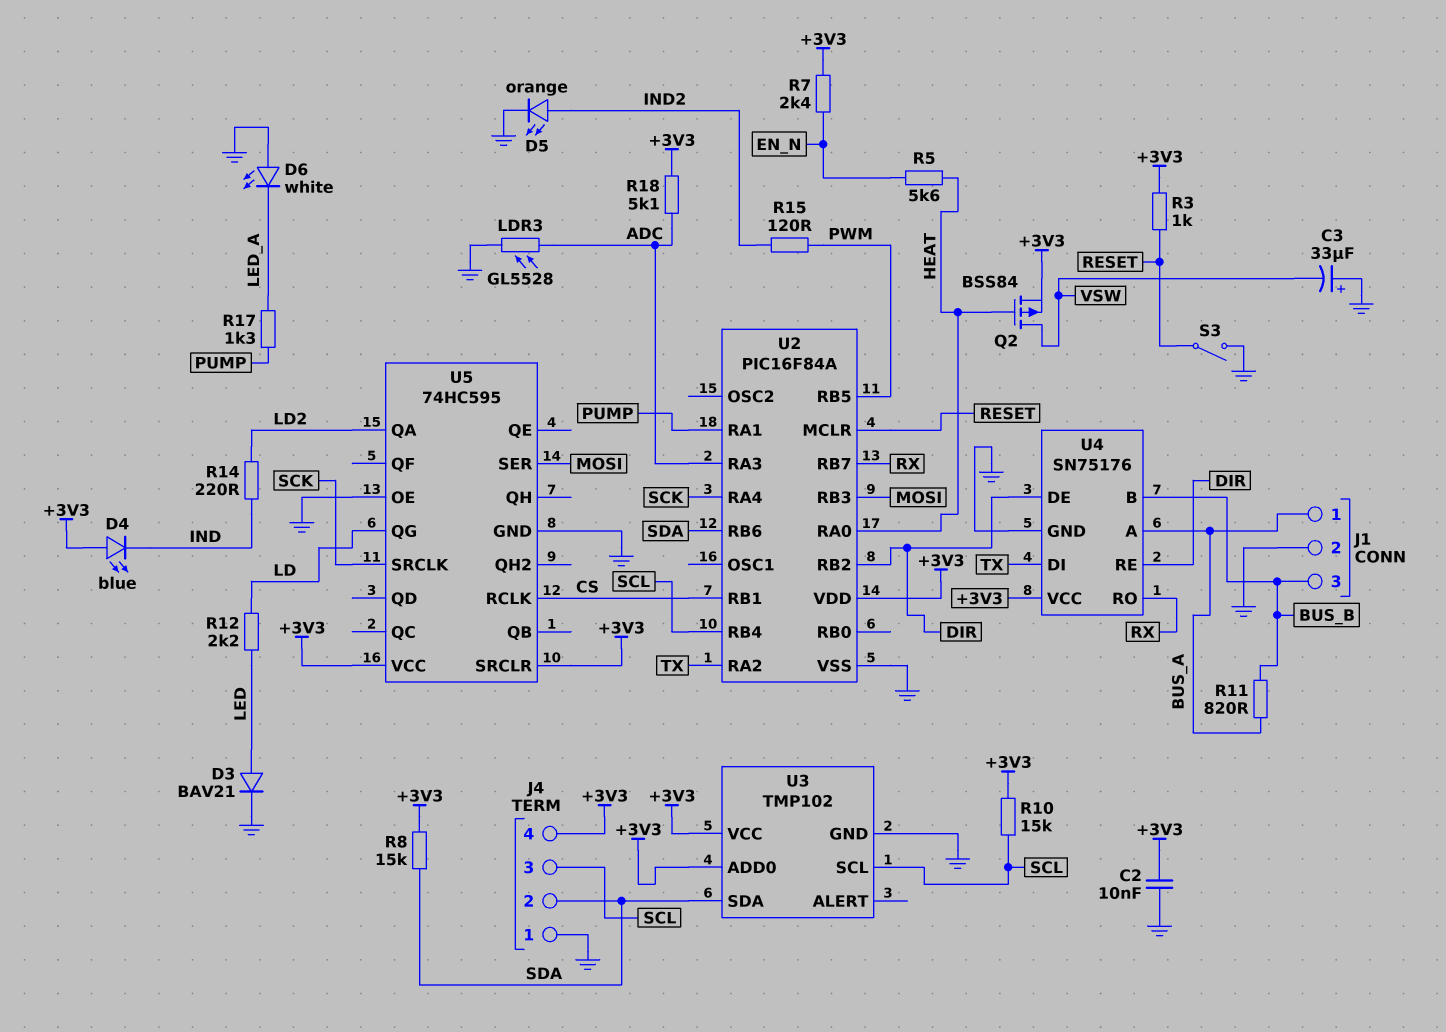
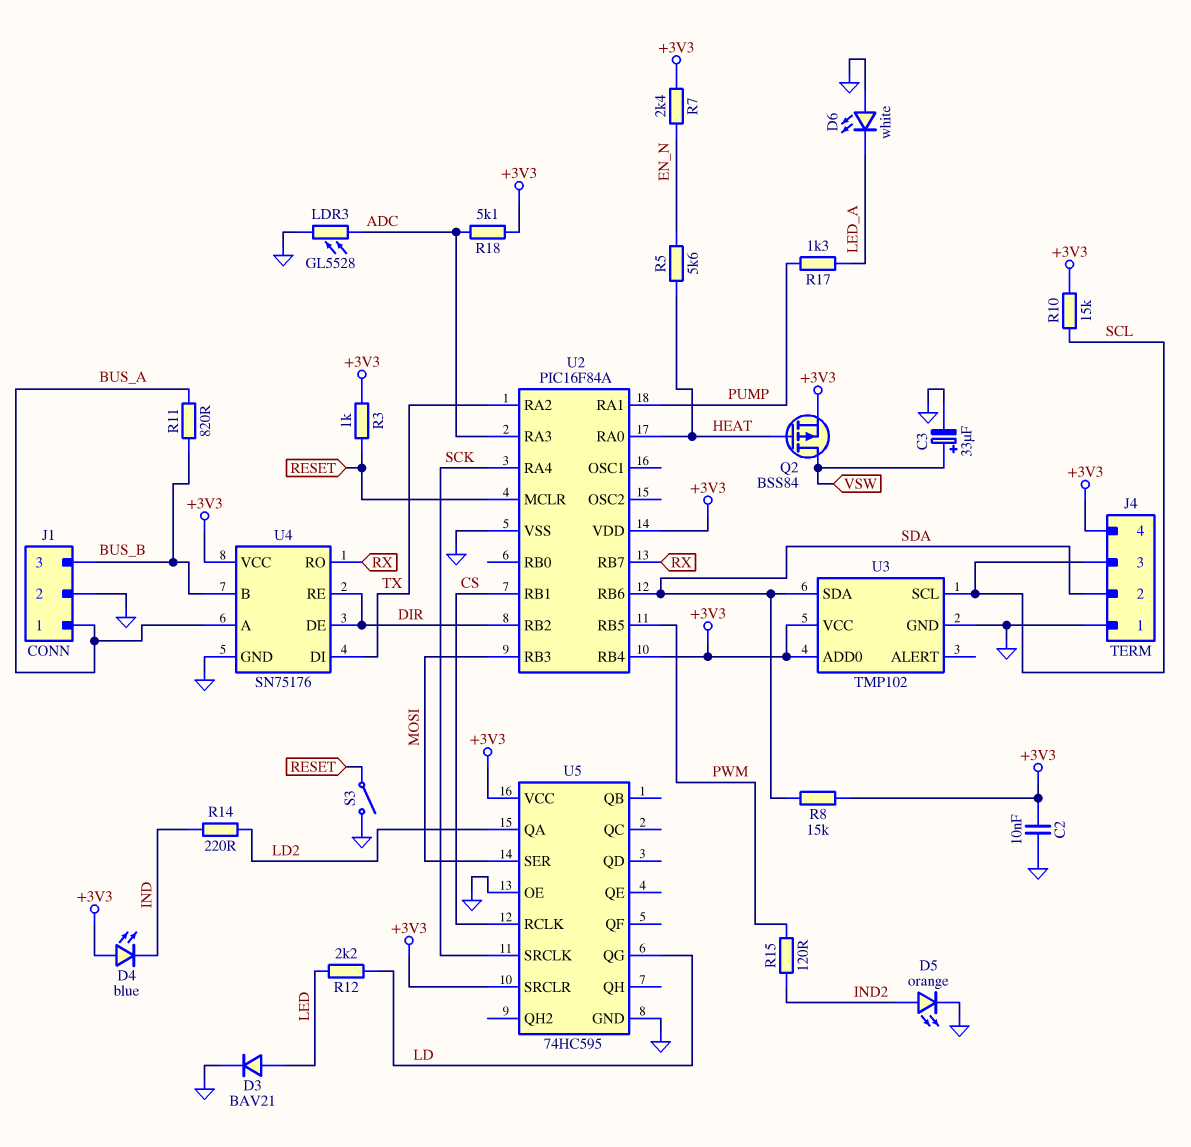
C3: 33uF (plus GND, minus VSW) -> 33uF (plus VSW, minus GND)
U2 pin RB4: SCL -> +3V3

